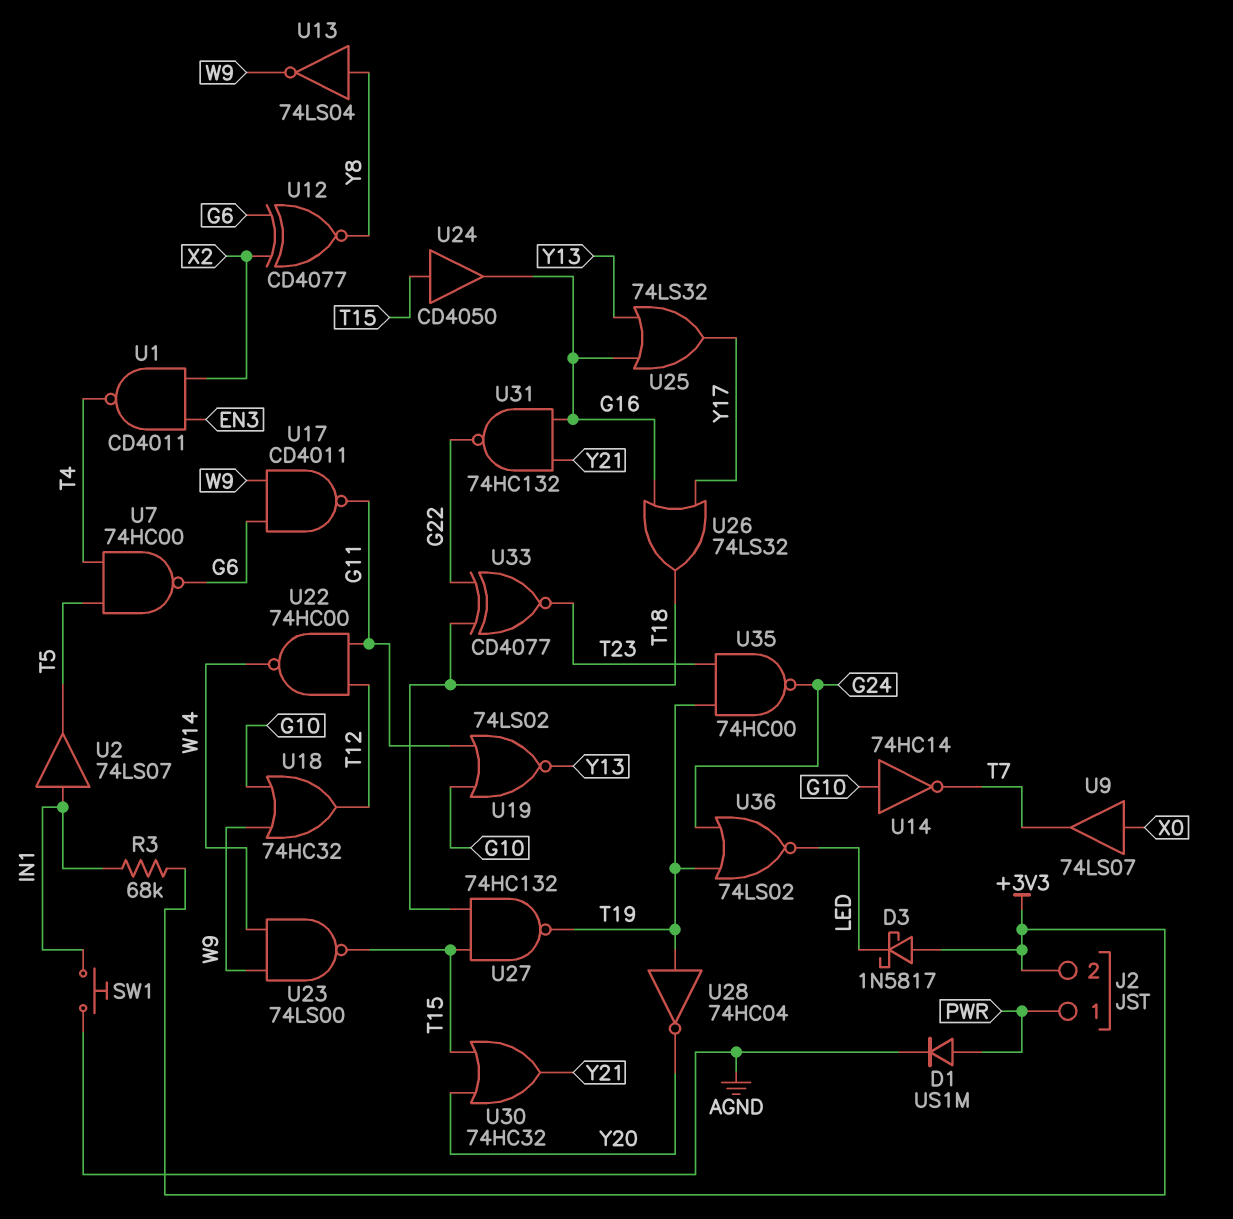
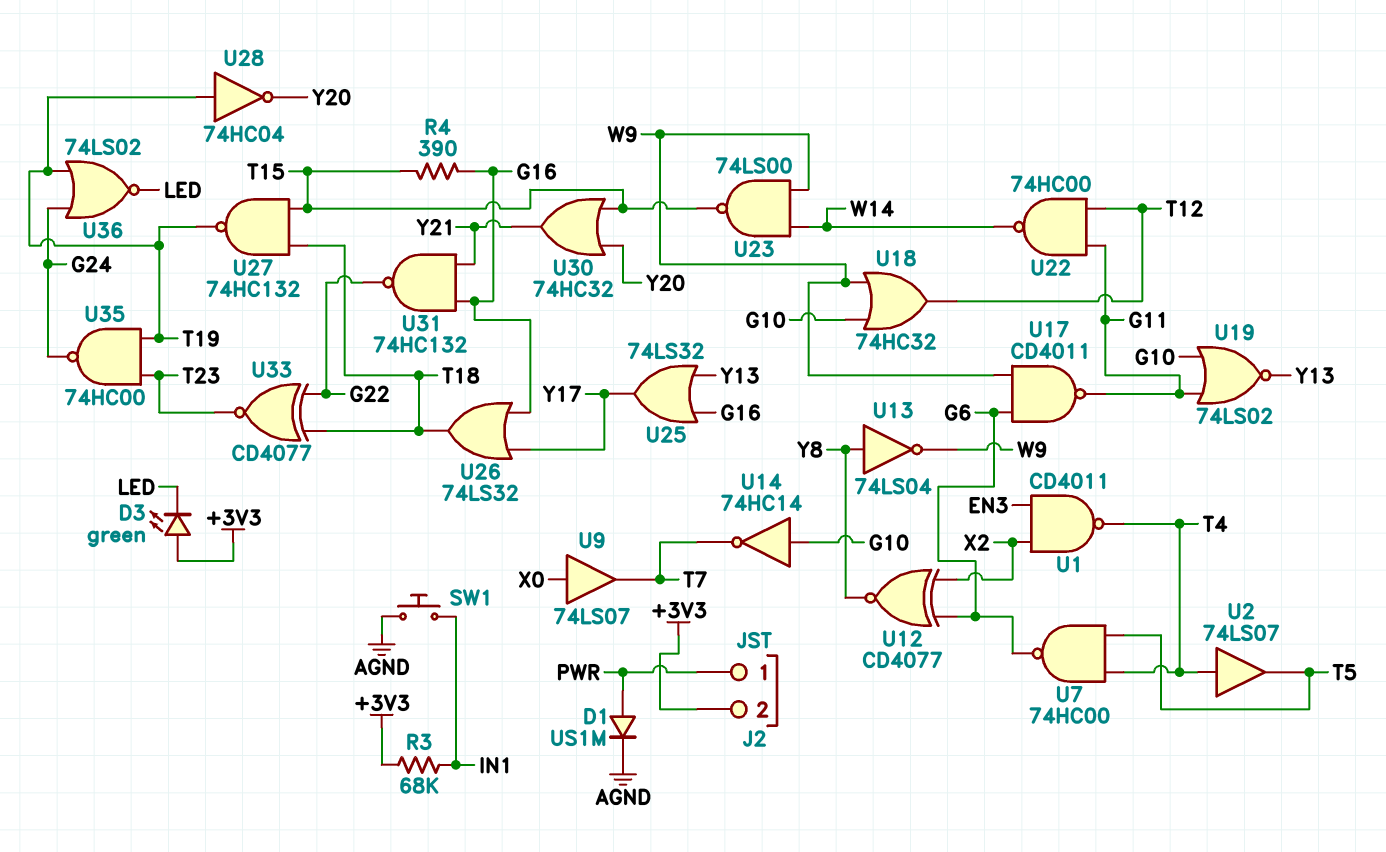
D3: schottky 1N5817 (A +3V3, K LED) -> LED green (A +3V3, K LED)
R4: none -> 390 (G16, T15)
U2: buffer 74LS07 (in IN1, out T5) -> buffer 74LS07 (in T4, out T5)
U24: buffer CD4050 (in T15, out G16) -> none

